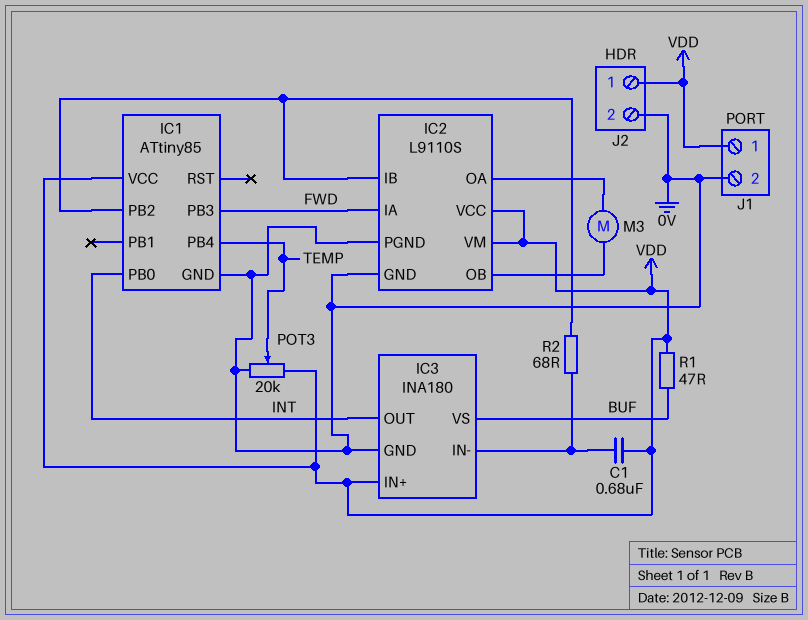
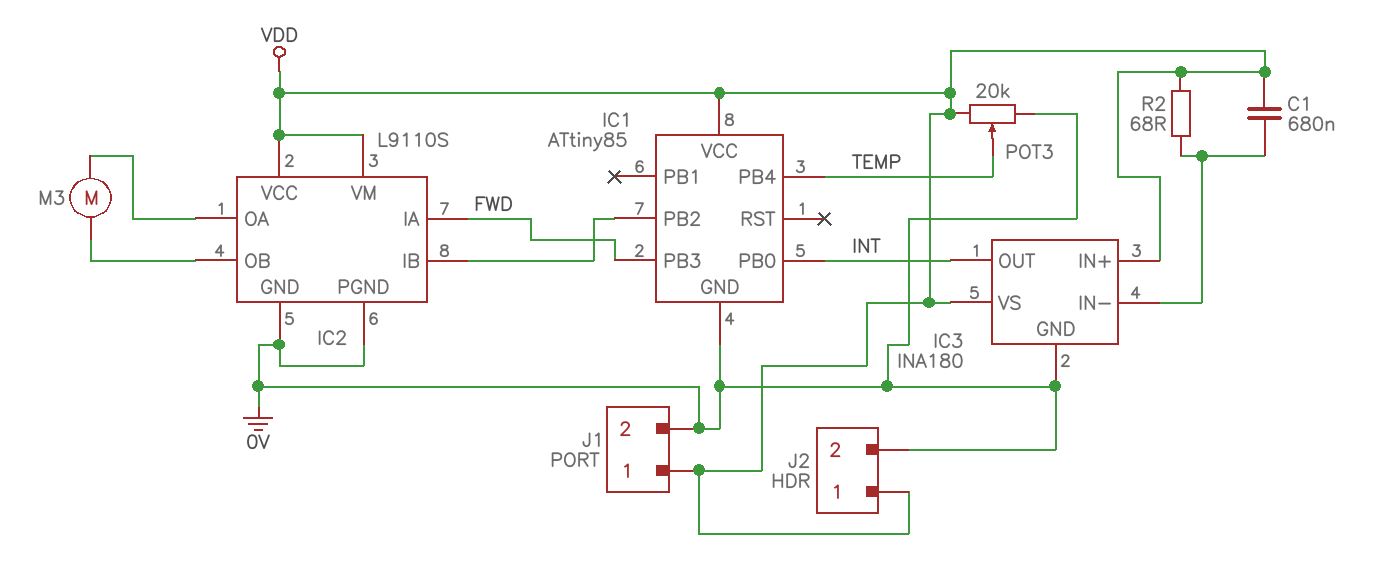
IC3 pin VS: BUF -> VDD
R1: 47 (BUF, VDD) -> none
R2: 68 (IC1/PB2, IC3/IN-) -> 68 (IC3/IN-, VDD)

